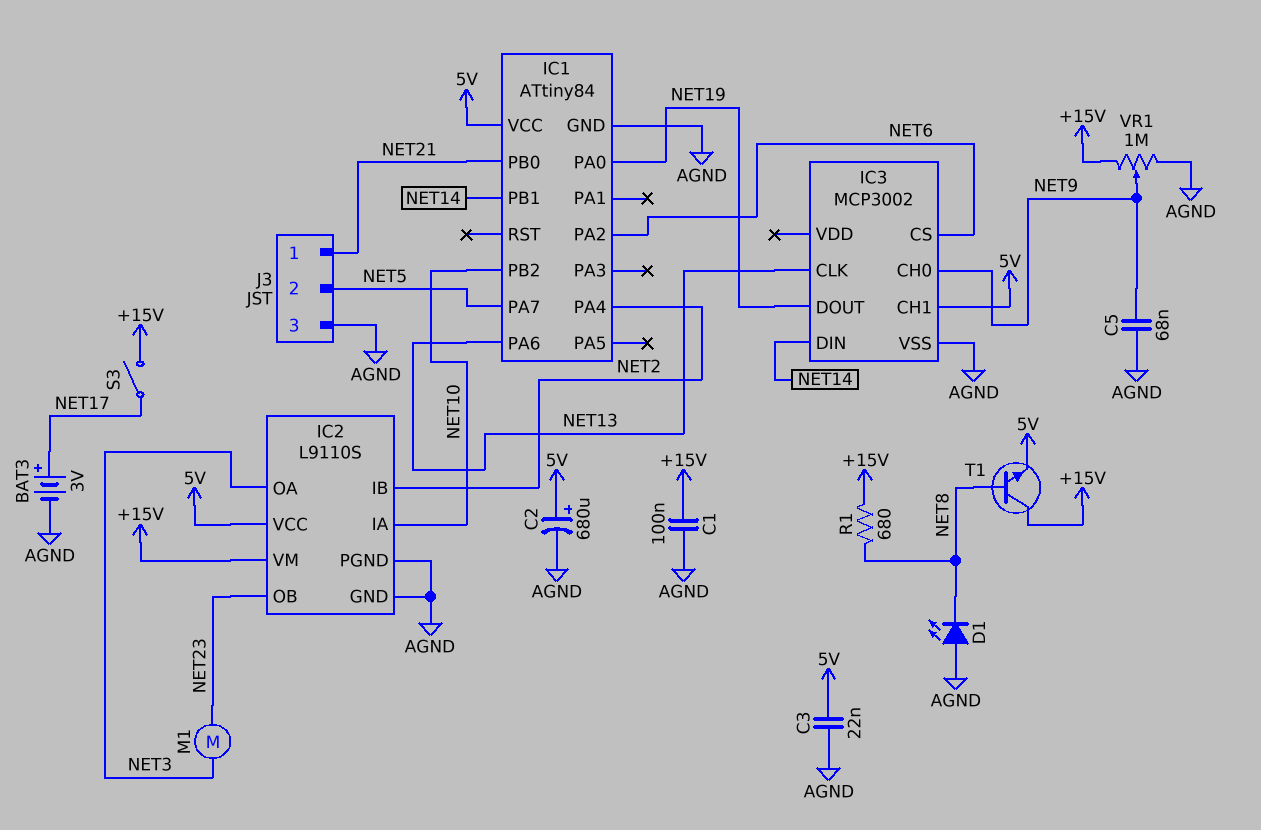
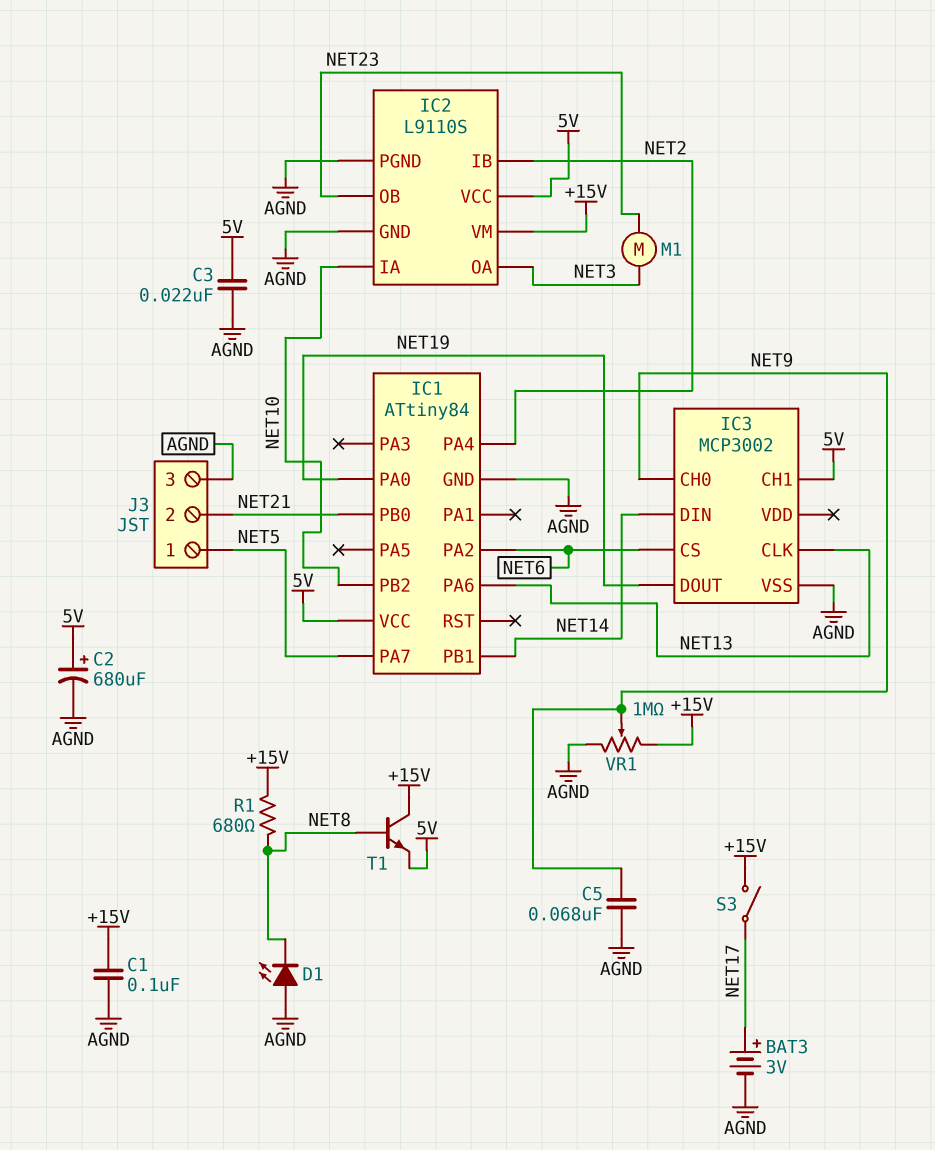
J3 pin 1: NET21 -> NET5
J3 pin 2: NET5 -> NET21

